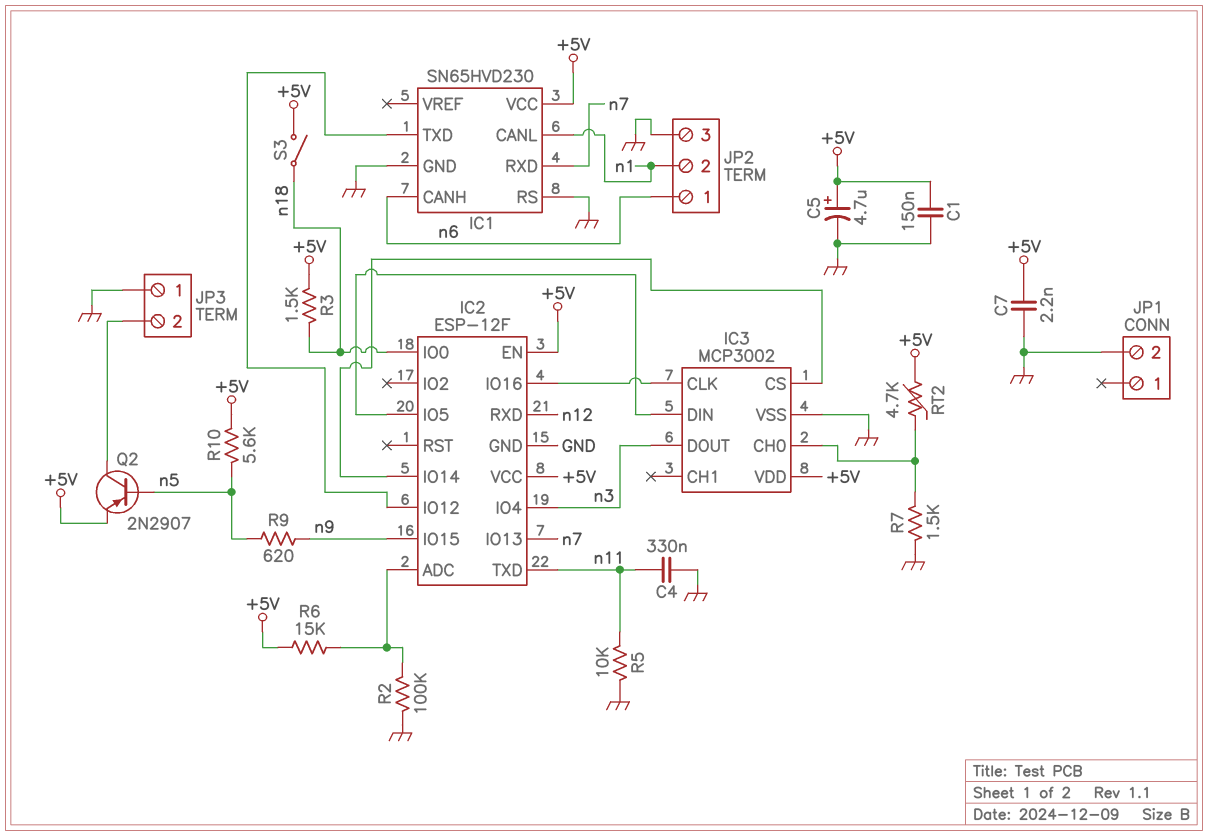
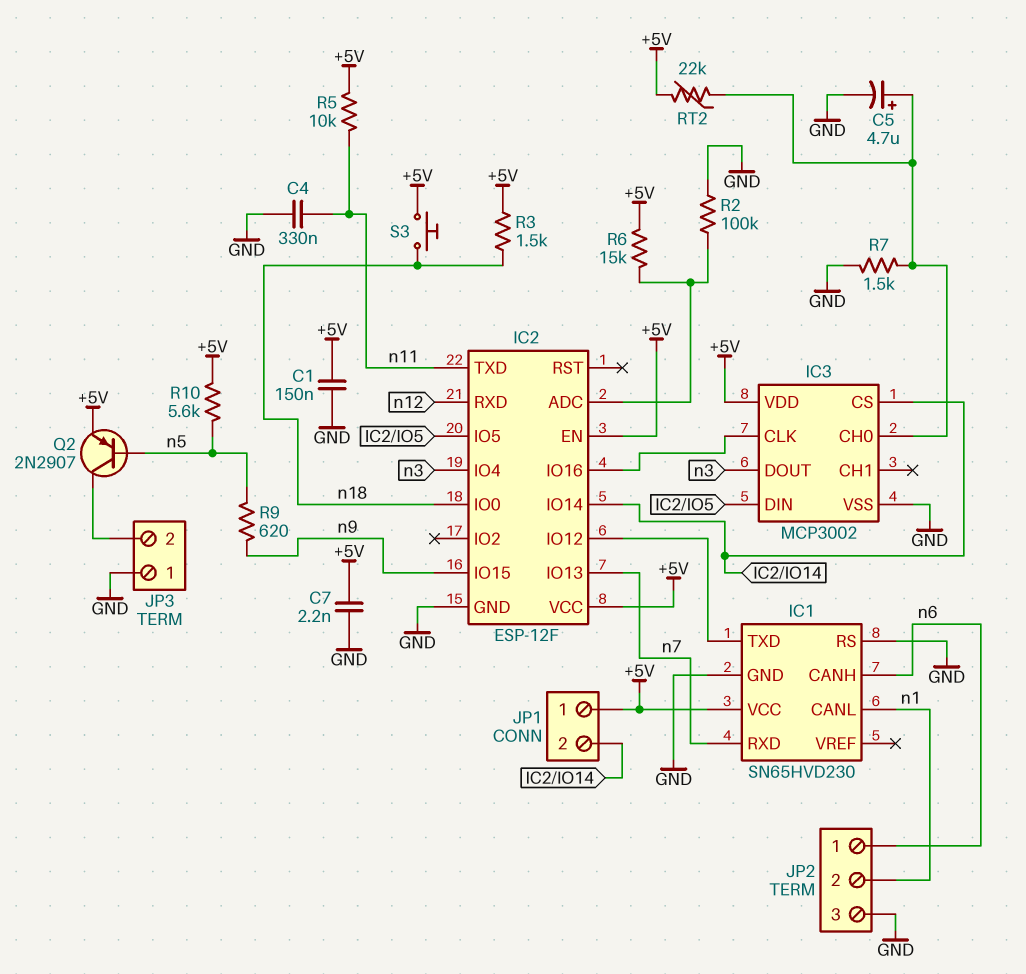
C5: 4.7uF (plus +5V, minus GND) -> 4.7uF (plus IC3/CH0, minus GND)
JP1 pin 1: none -> +5V
JP1 pin 2: GND -> IC2/IO14
R5: 10k (GND, n11) -> 10k (+5V, n11)
RT2: 4.7k (+5V, IC3/CH0) -> 22k (+5V, IC3/CH0)
S3: switch (+5V, n18) -> button (+5V, n18)

